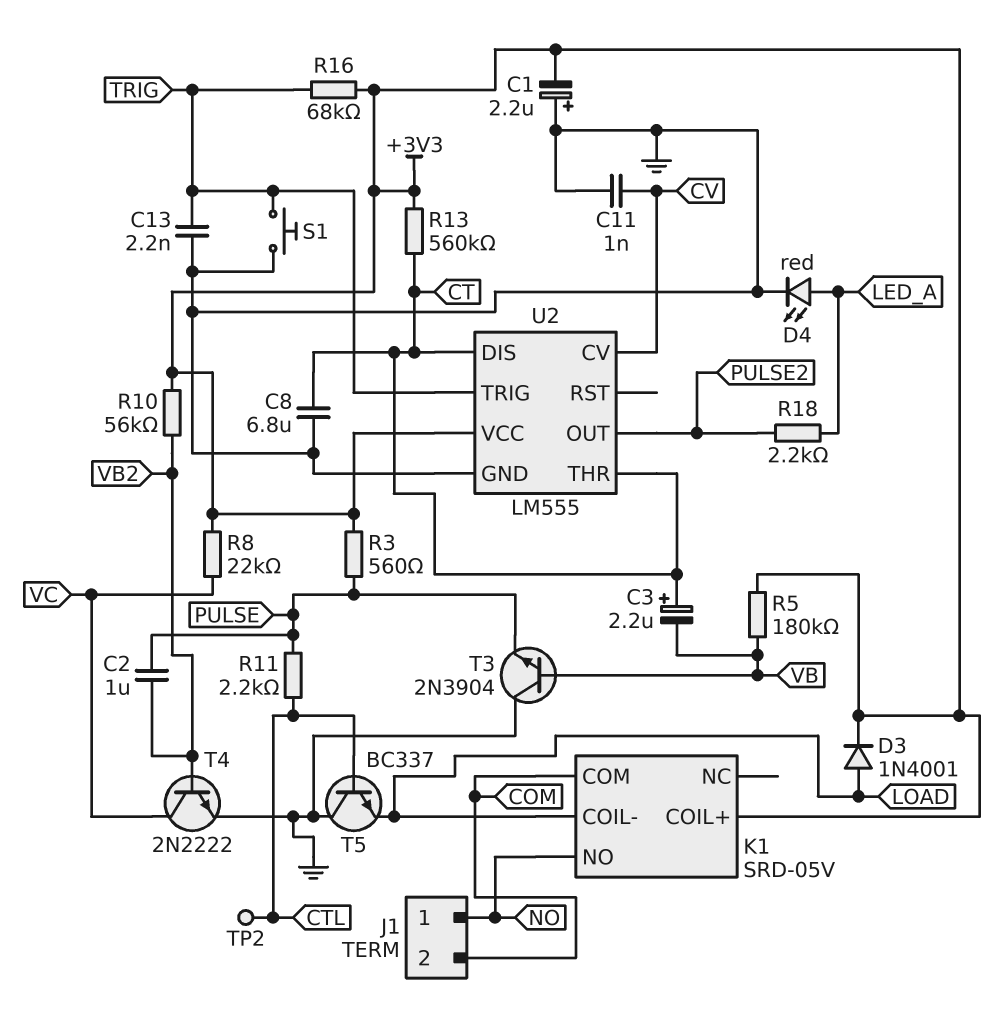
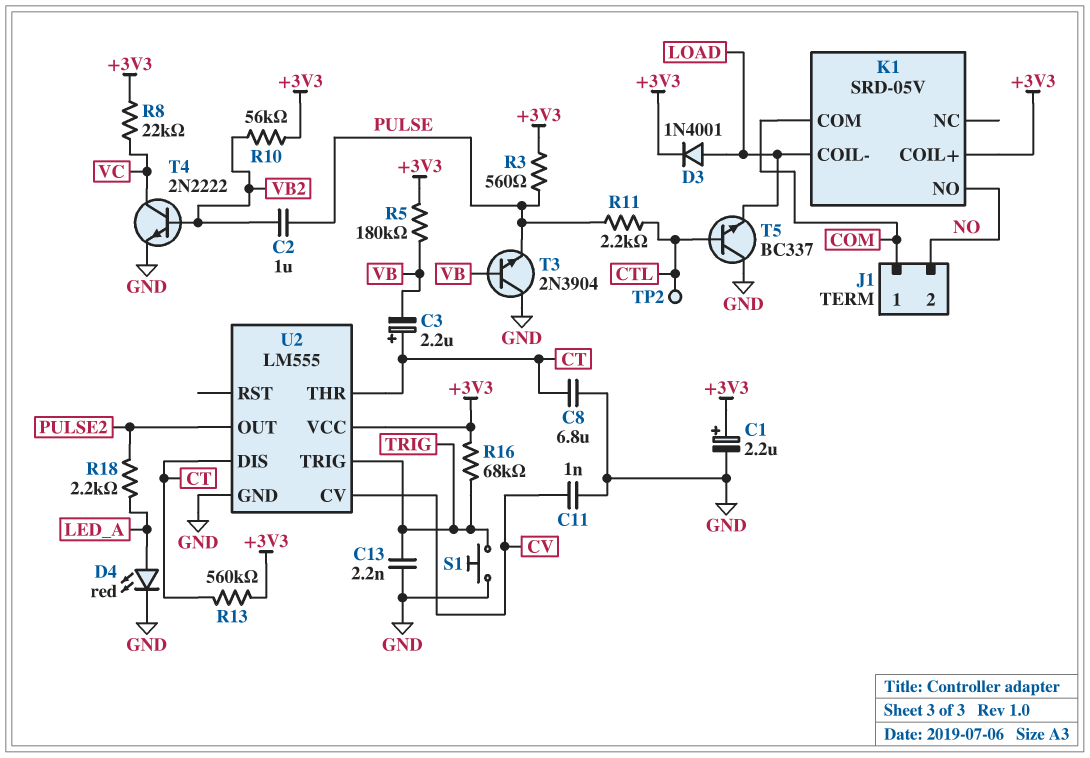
C1: 2.2uF (plus GND, minus +3V3) -> 2.2uF (plus +3V3, minus GND)
J1 pin 1: NO -> COM
J1 pin 2: COM -> NO

